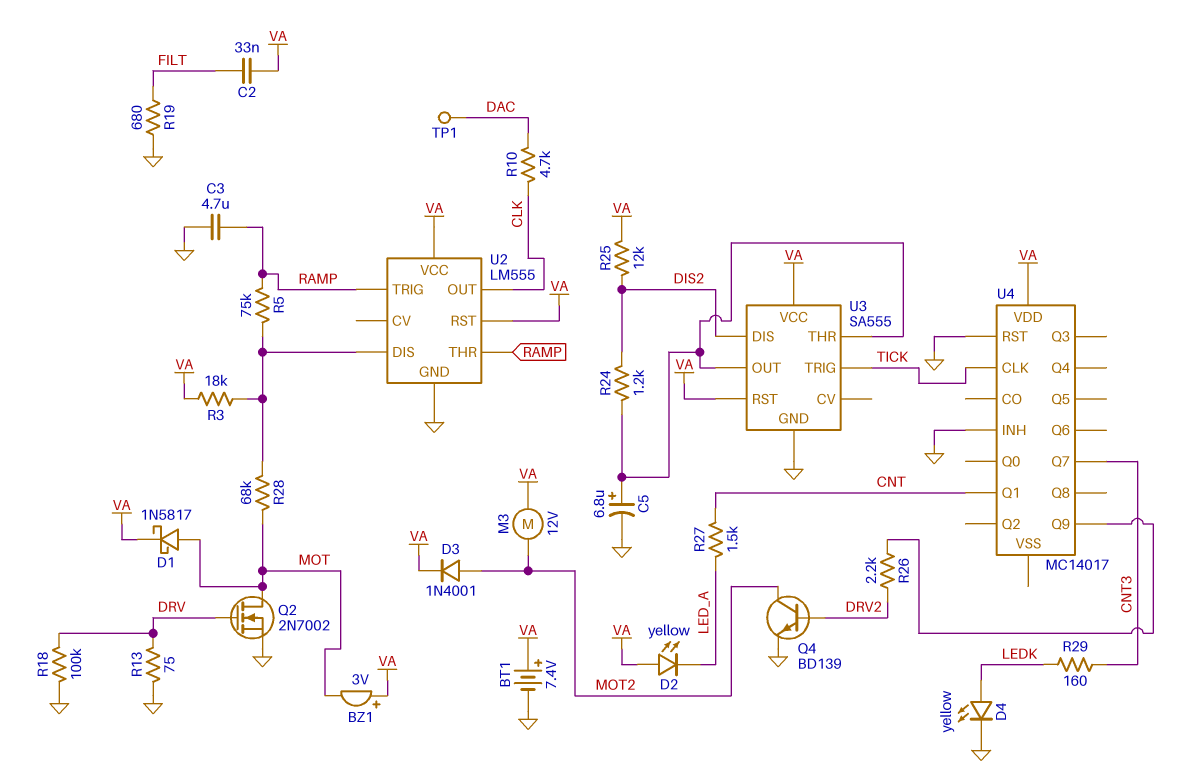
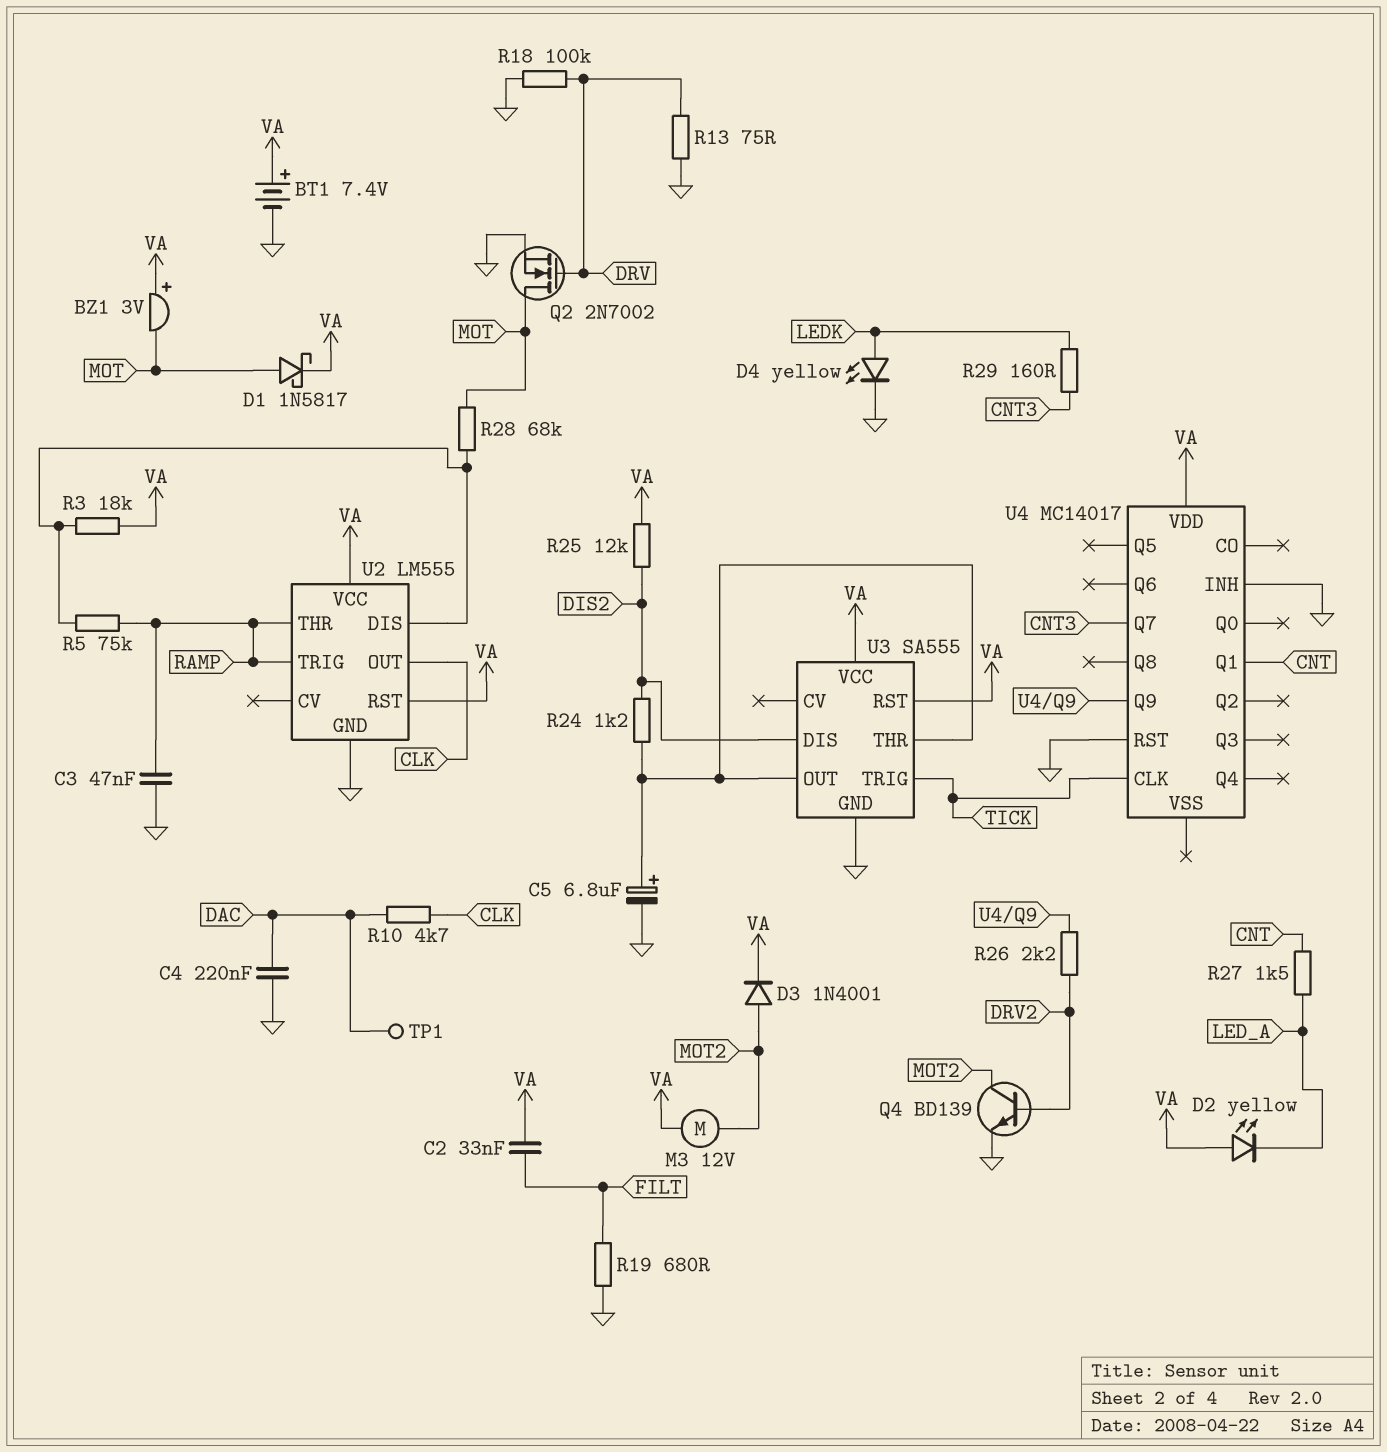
C3: 4.7uF (GND, RAMP) -> 47nF (GND, RAMP)
C4: none -> 220nF (DAC, GND)

